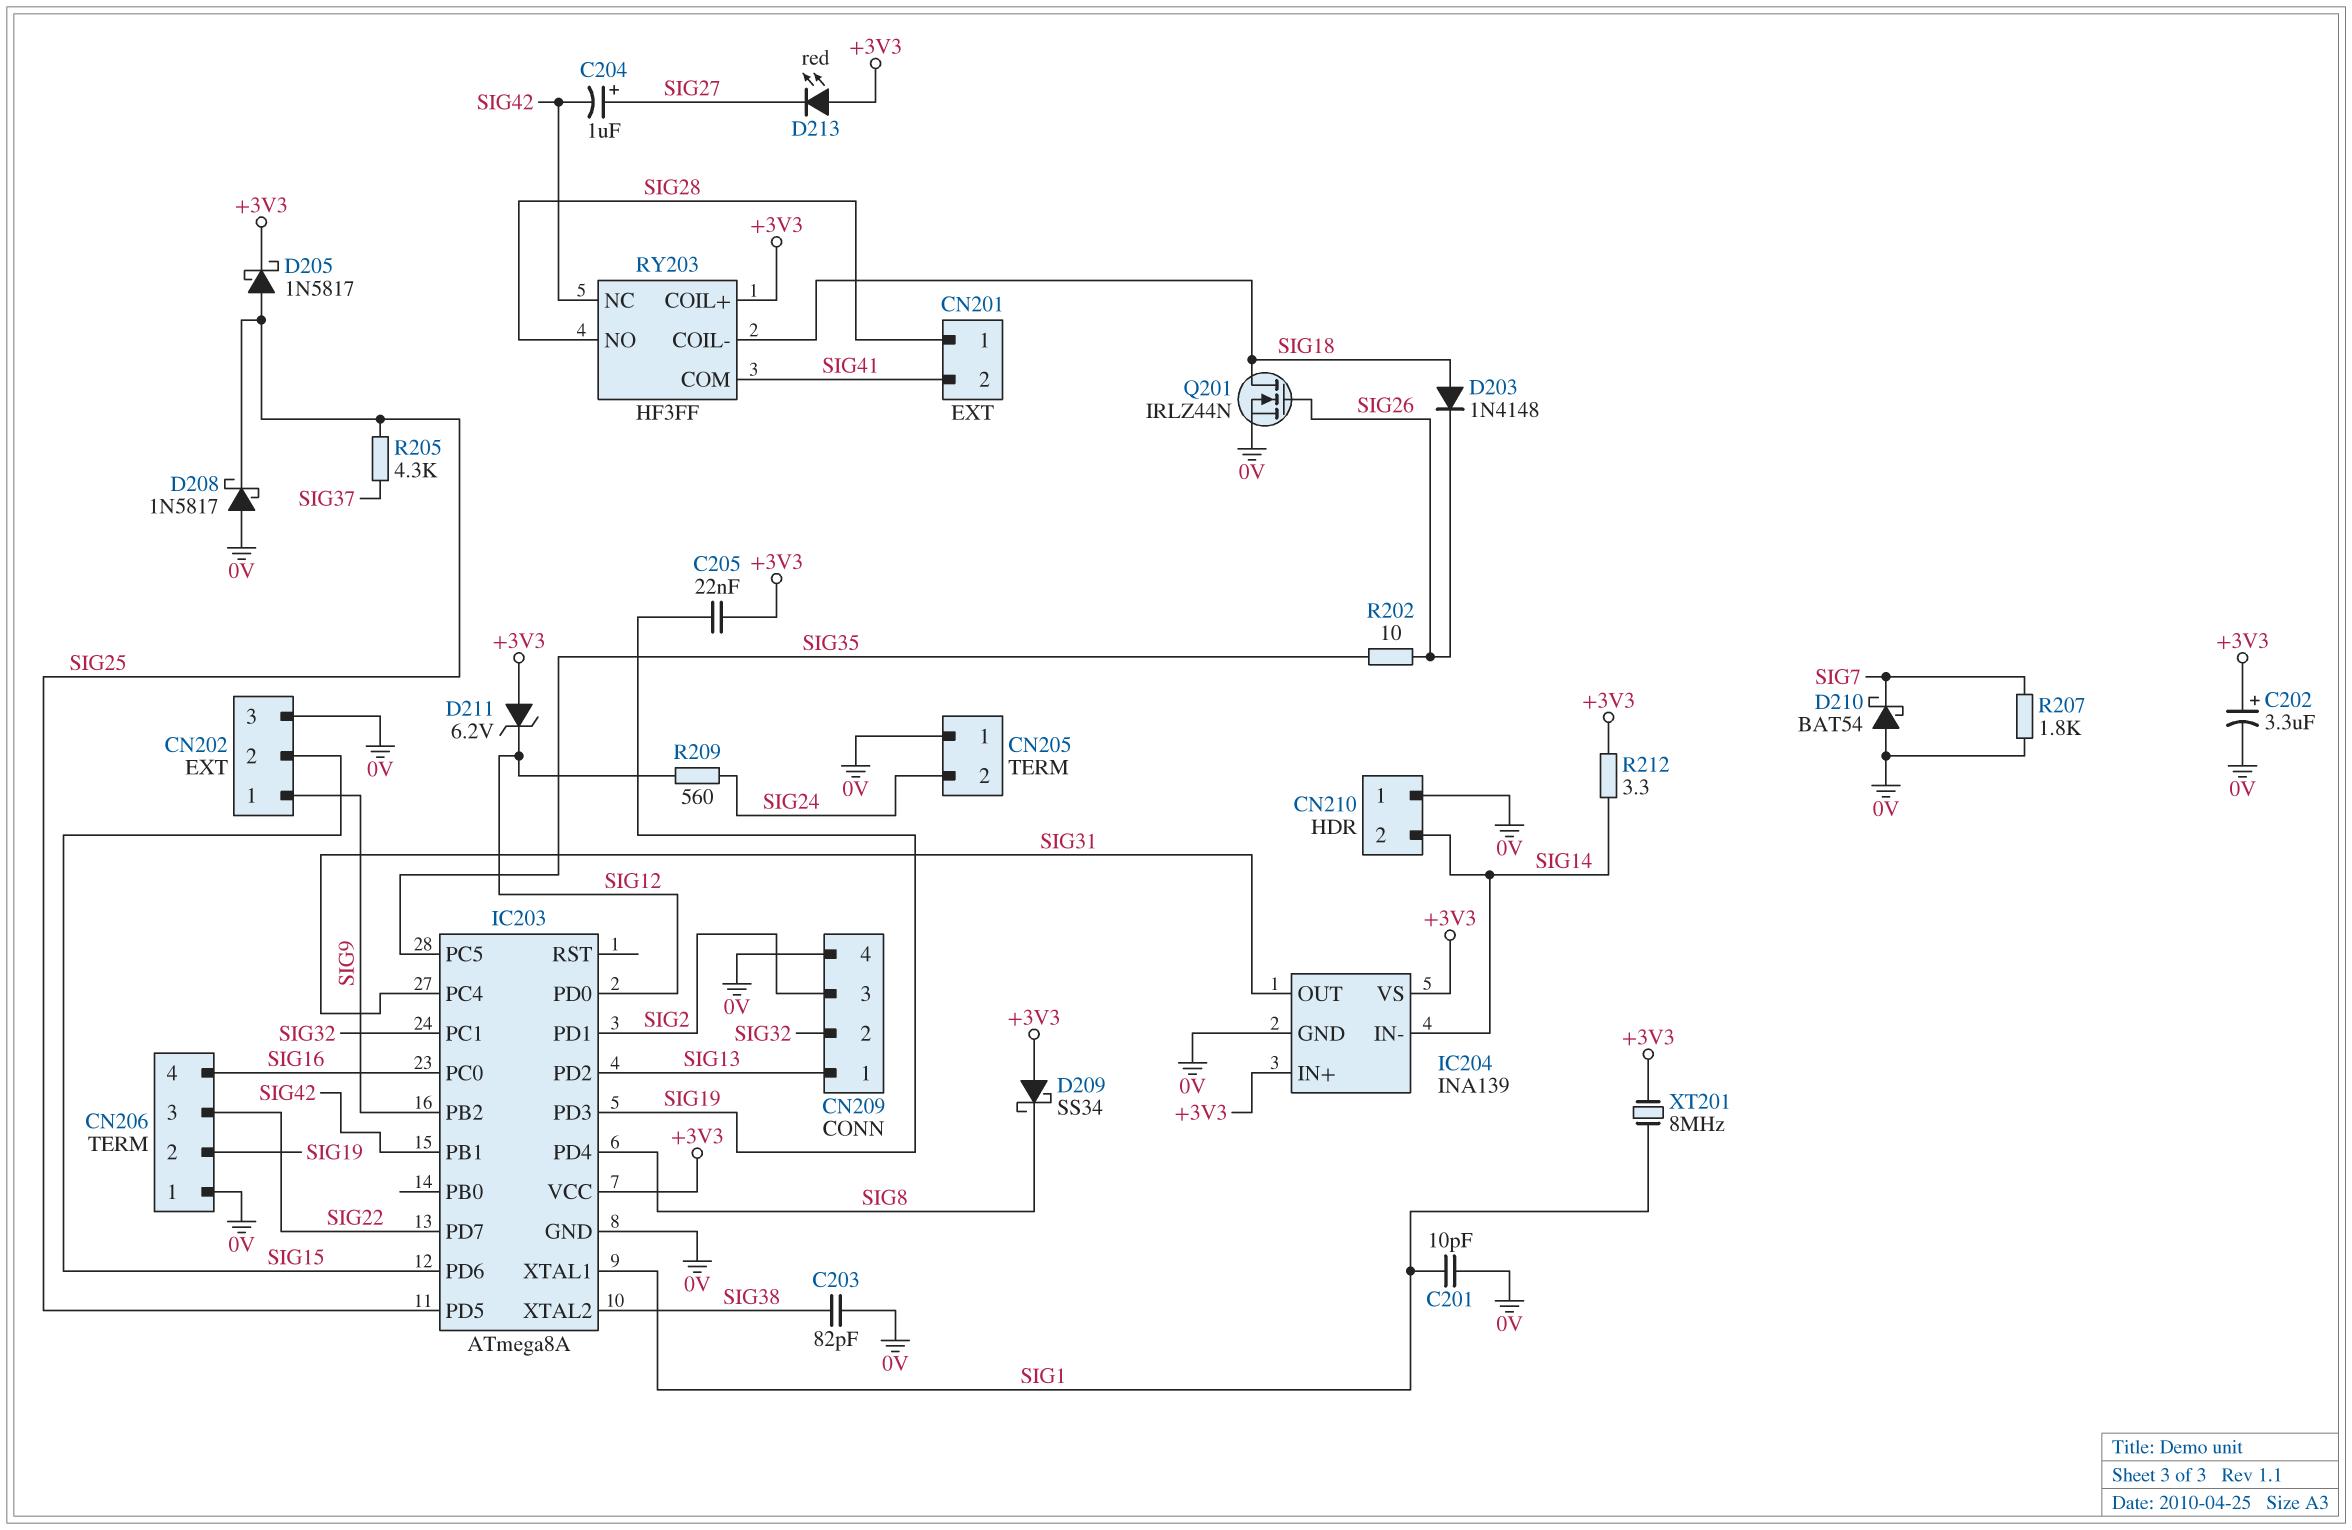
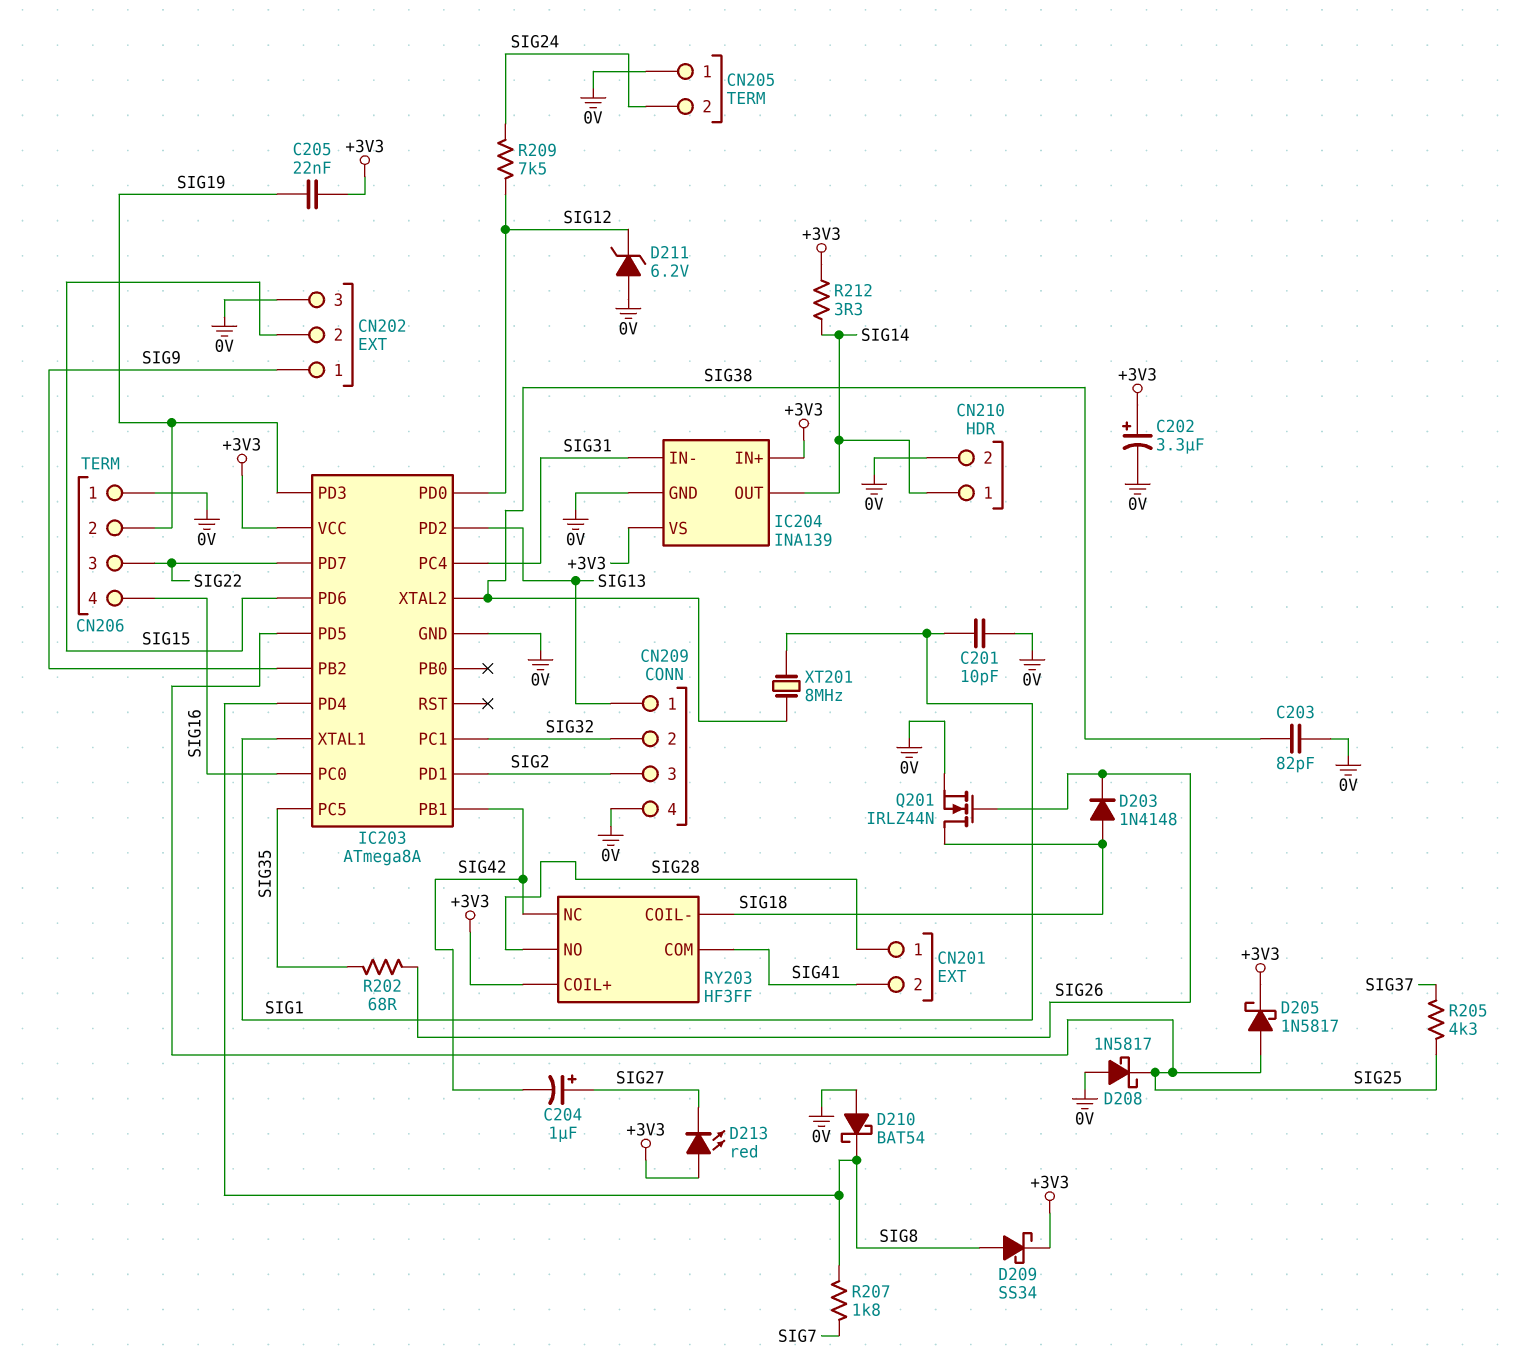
CN210 pin 1: 0V -> SIG14
CN210 pin 2: SIG14 -> 0V
D209: schottky SS34 (A +3V3, K SIG8) -> schottky SS34 (A SIG8, K +3V3)
D210: schottky BAT54 (A 0V, K SIG7) -> schottky BAT54 (A 0V, K SIG8)
D211: zener 6.2V (A +3V3, K SIG12) -> zener 6.2V (A 0V, K SIG12)
IC204 pin IN-: SIG14 -> SIG31
IC204 pin OUT: SIG31 -> SIG14
R202: 10 (SIG26, SIG35) -> 68 (SIG26, SIG35)
R207: 1.8k (0V, SIG7) -> 1.8k (SIG7, SIG8)
R209: 560 (SIG12, SIG24) -> 7.5k (SIG12, SIG24)
XT201: 8MHz (+3V3, SIG1) -> 8MHz (SIG1, SIG38)

